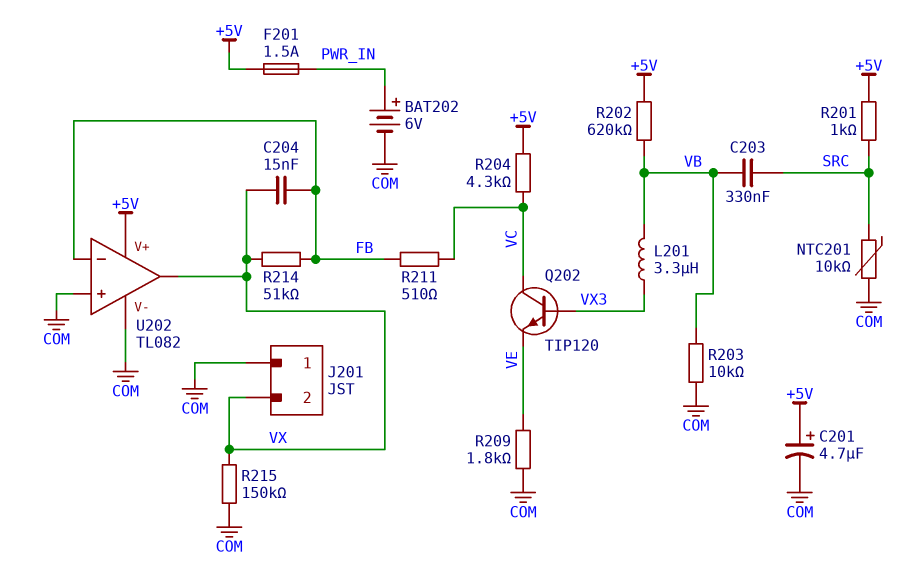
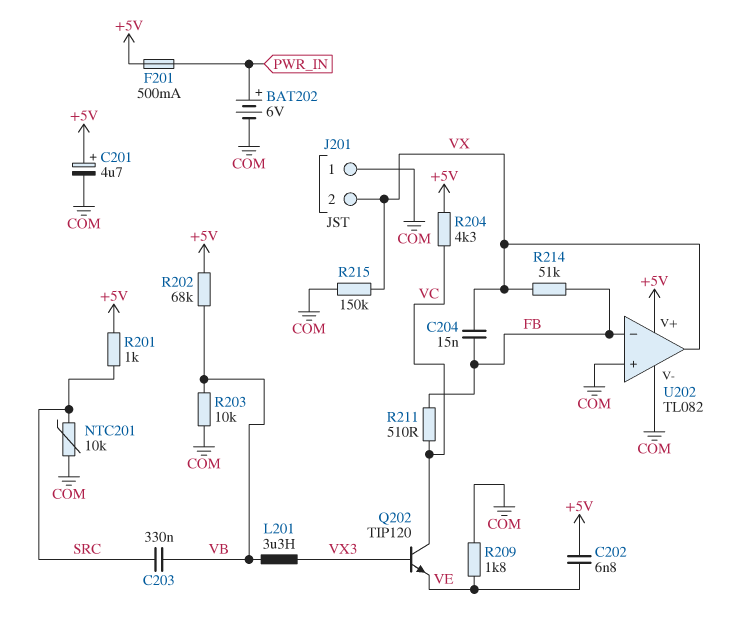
C202: none -> 6.8nF (+5V, VE)
F201: 1.5A (+5V, PWR_IN) -> 500mA (+5V, PWR_IN)
R202: 620k (+5V, VB) -> 68k (+5V, VB)

